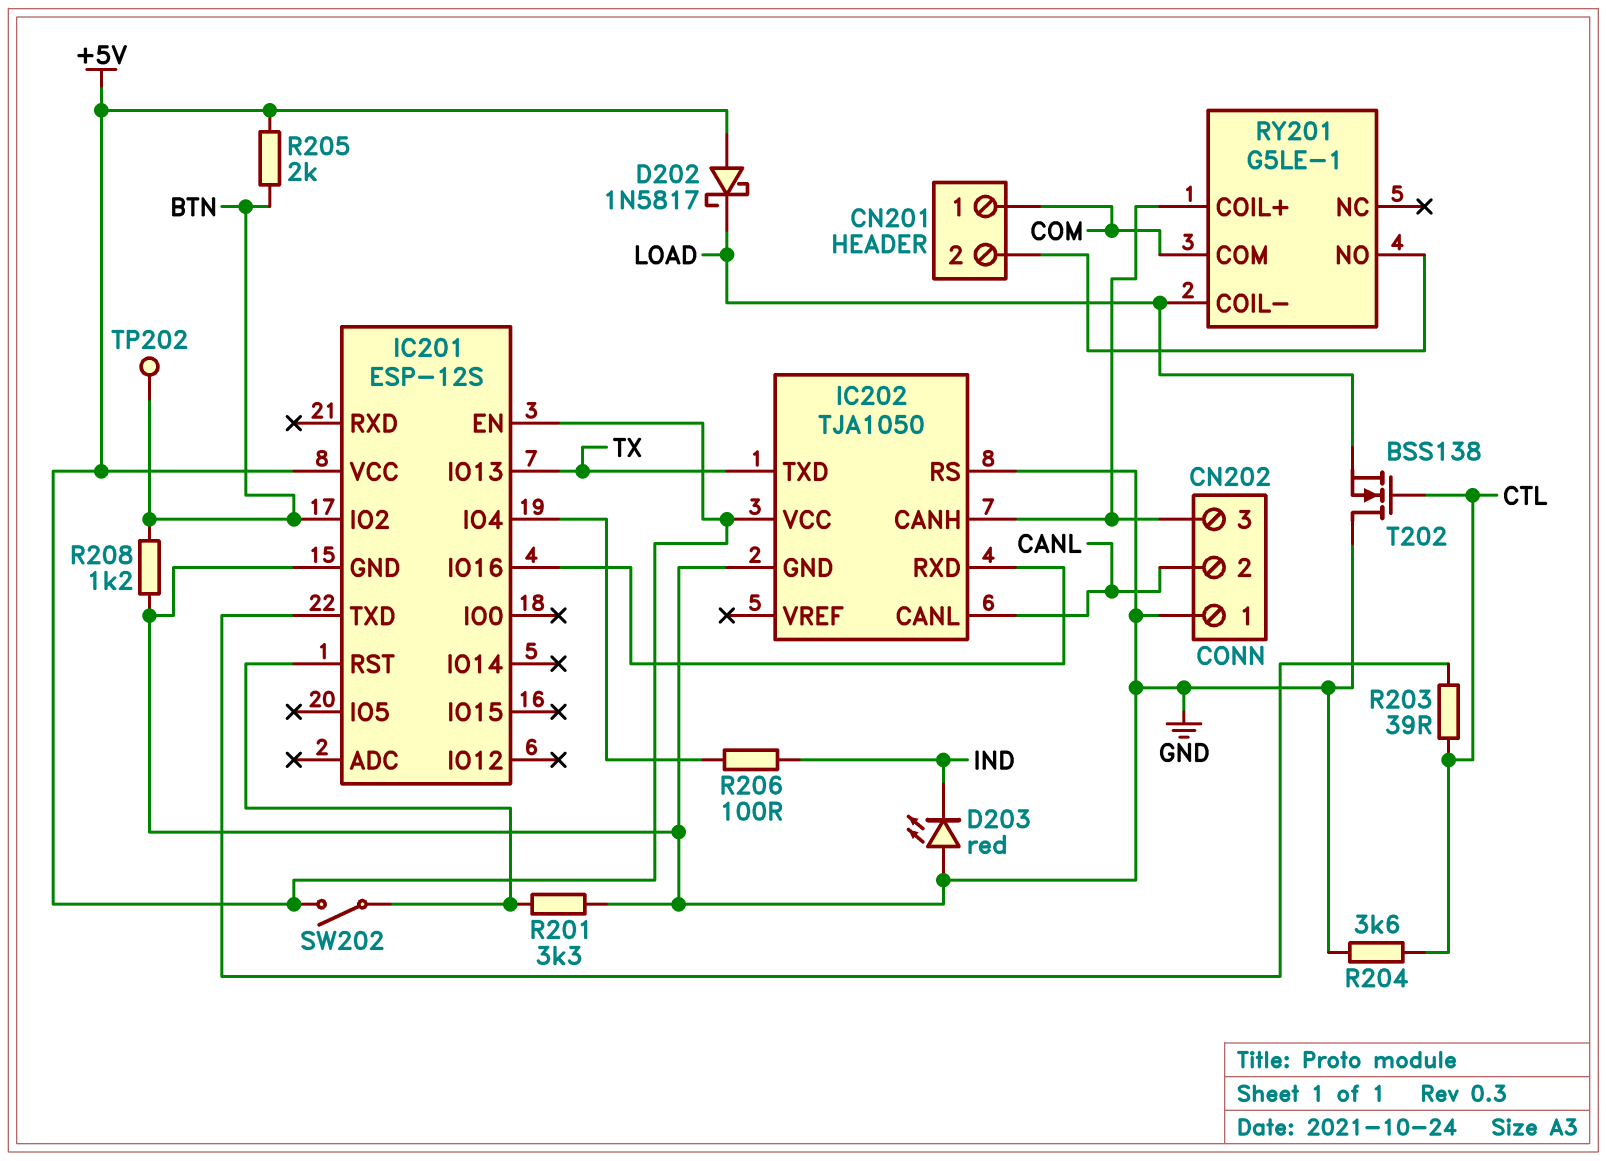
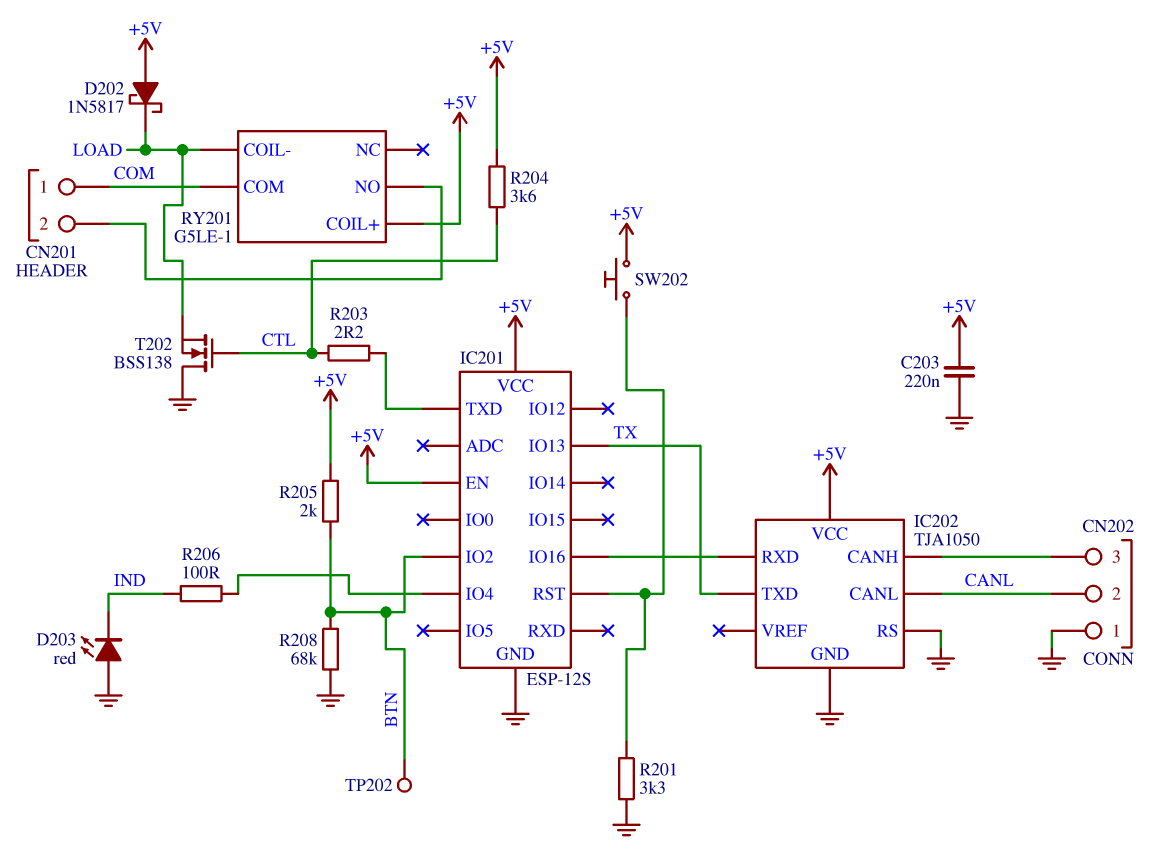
C203: none -> 220nF (+5V, GND)
R203: 39 (CTL, IC201/TXD) -> 2.2 (CTL, IC201/TXD)
R204: 3.6k (CTL, GND) -> 3.6k (+5V, CTL)
R208: 1.2k (BTN, GND) -> 68k (BTN, GND)
RY201 pin COIL+: CN202/3 -> +5V
SW202: switch (+5V, IC201/RST) -> button (+5V, IC201/RST)

